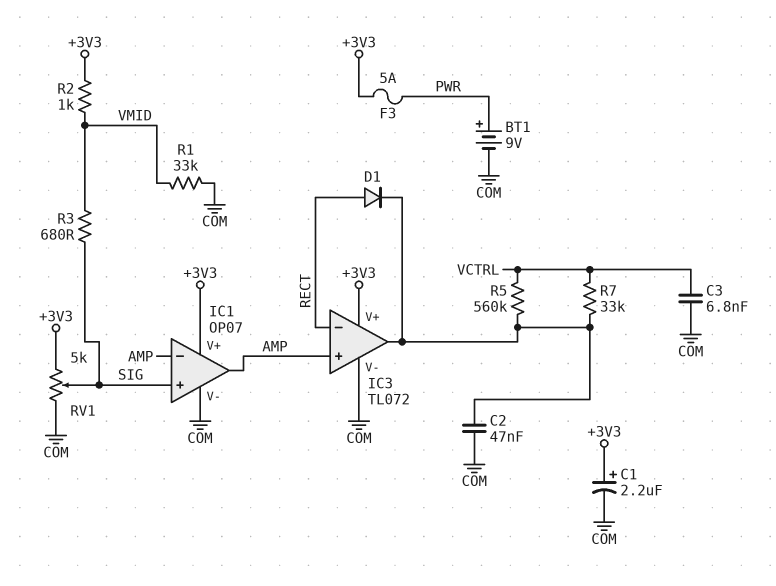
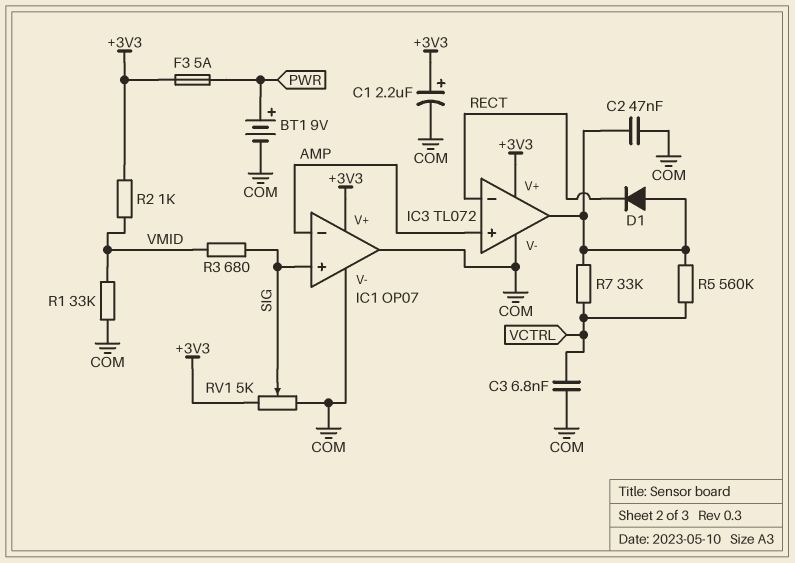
D1: diode (A RECT, K IC3/out) -> diode (A IC3/out, K RECT)
IC1 pin out: AMP -> COM

